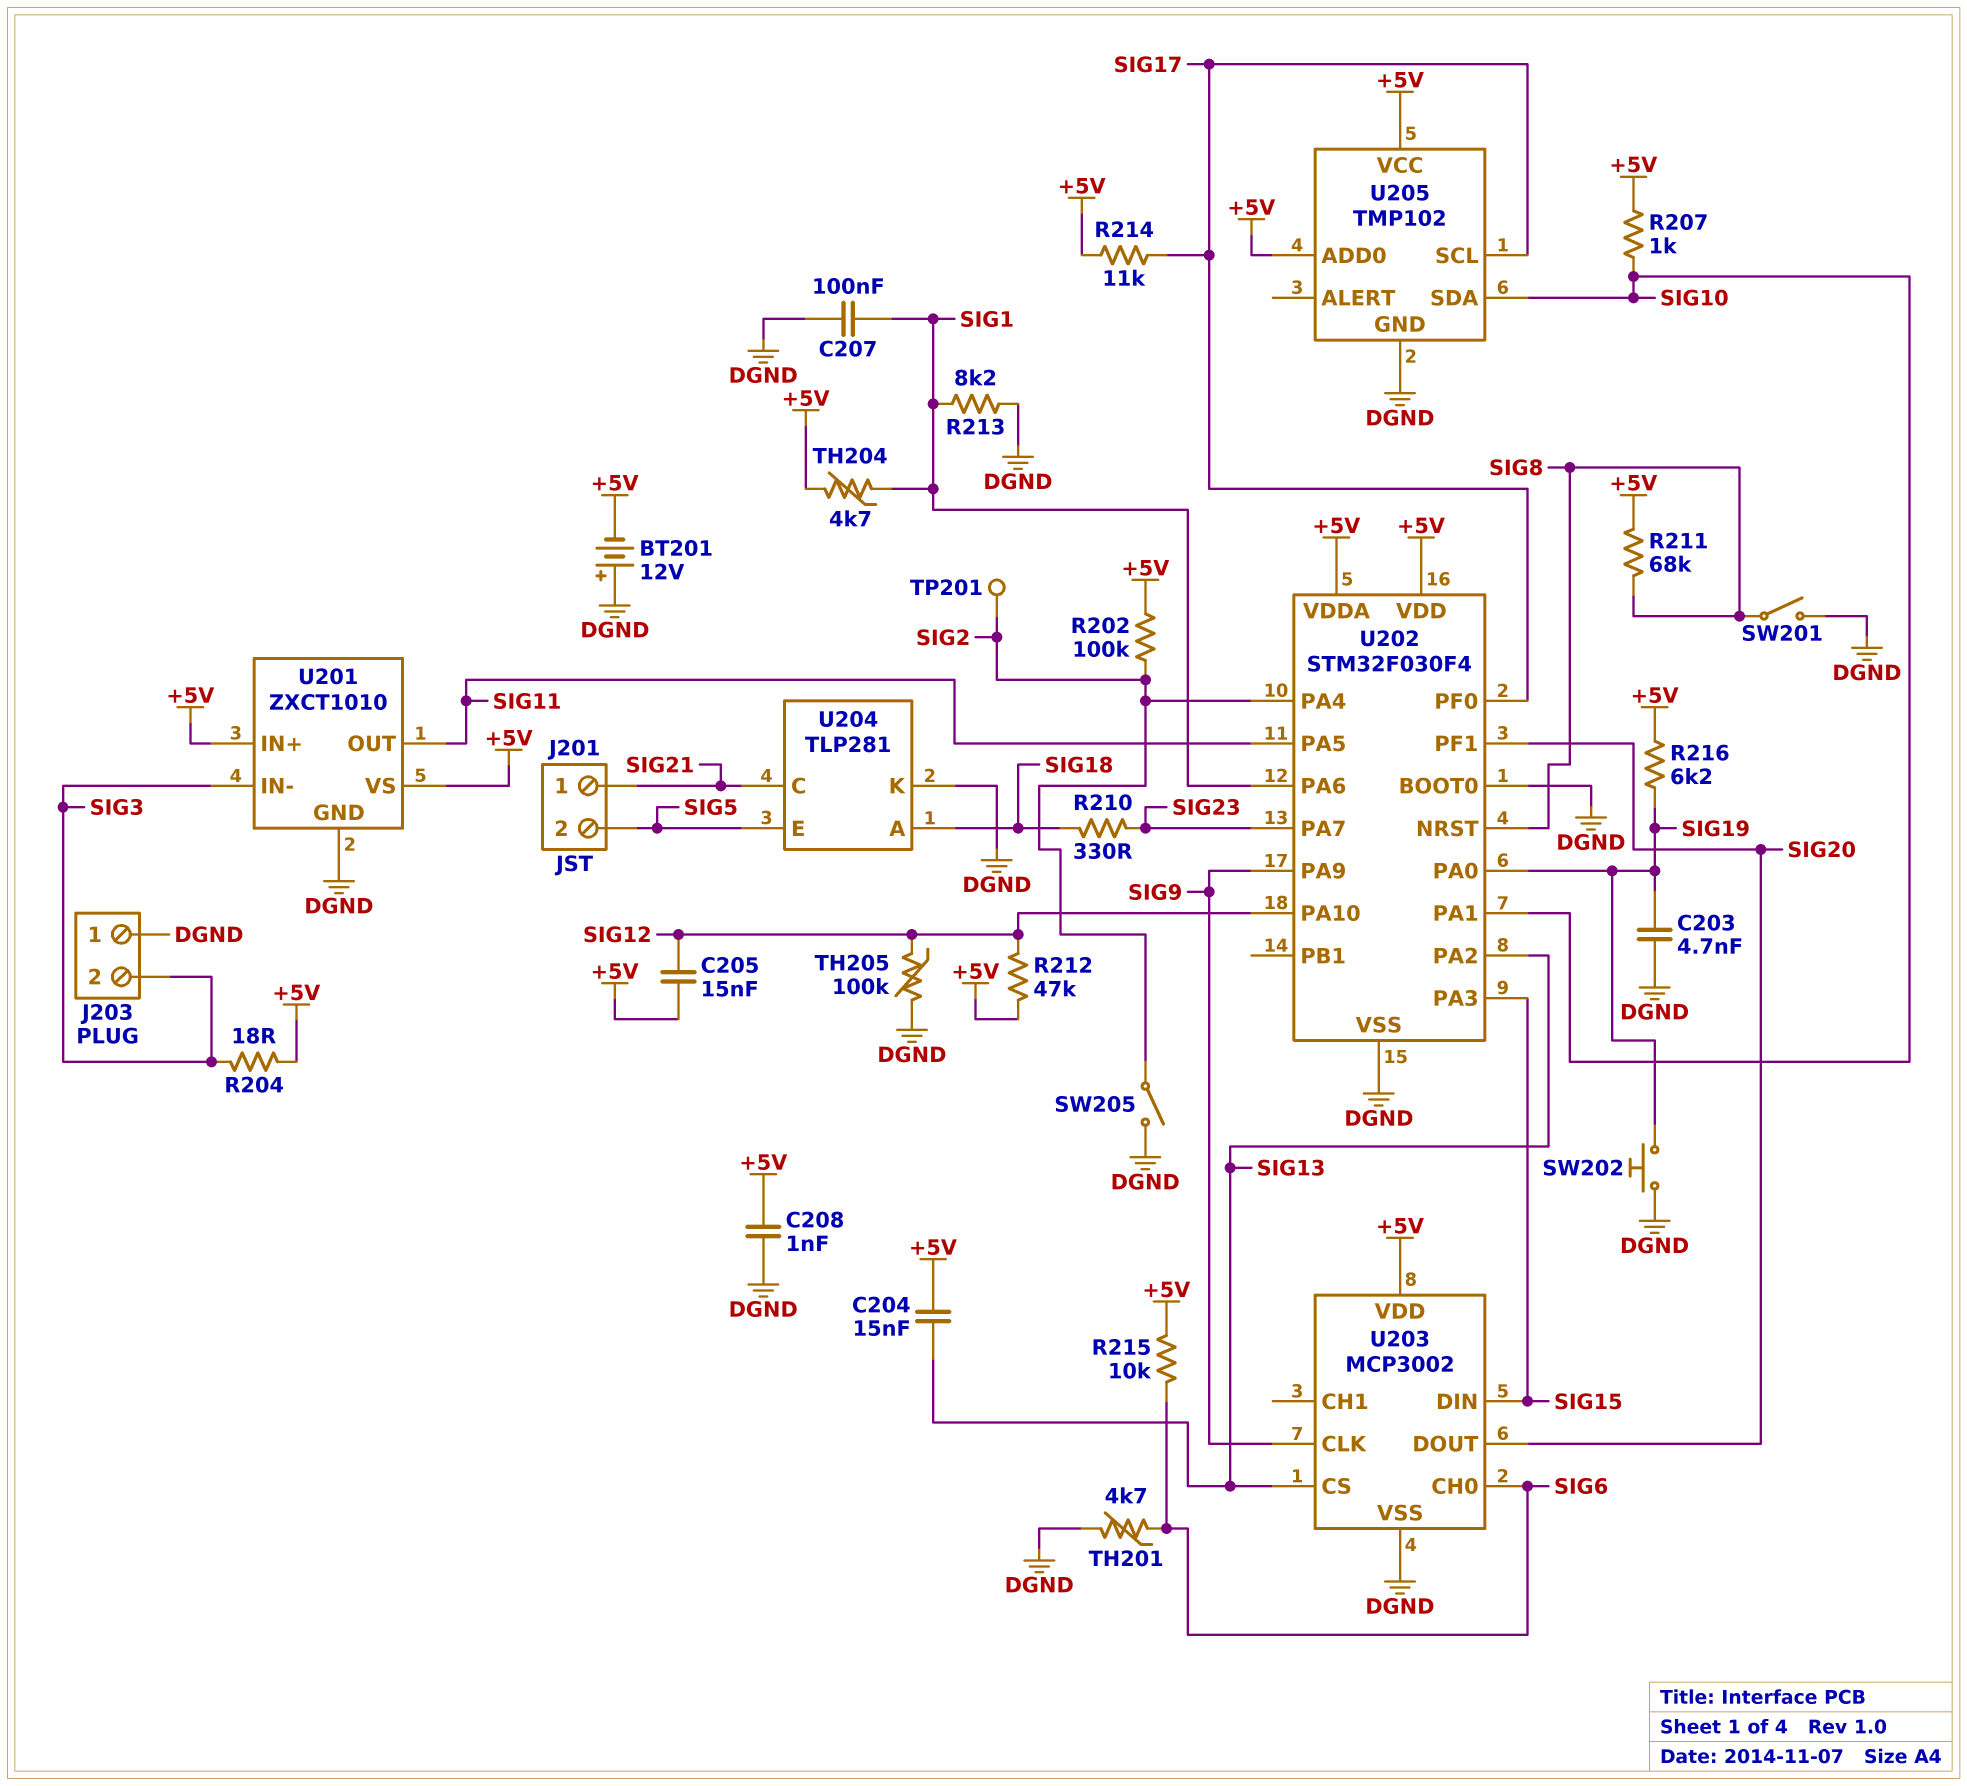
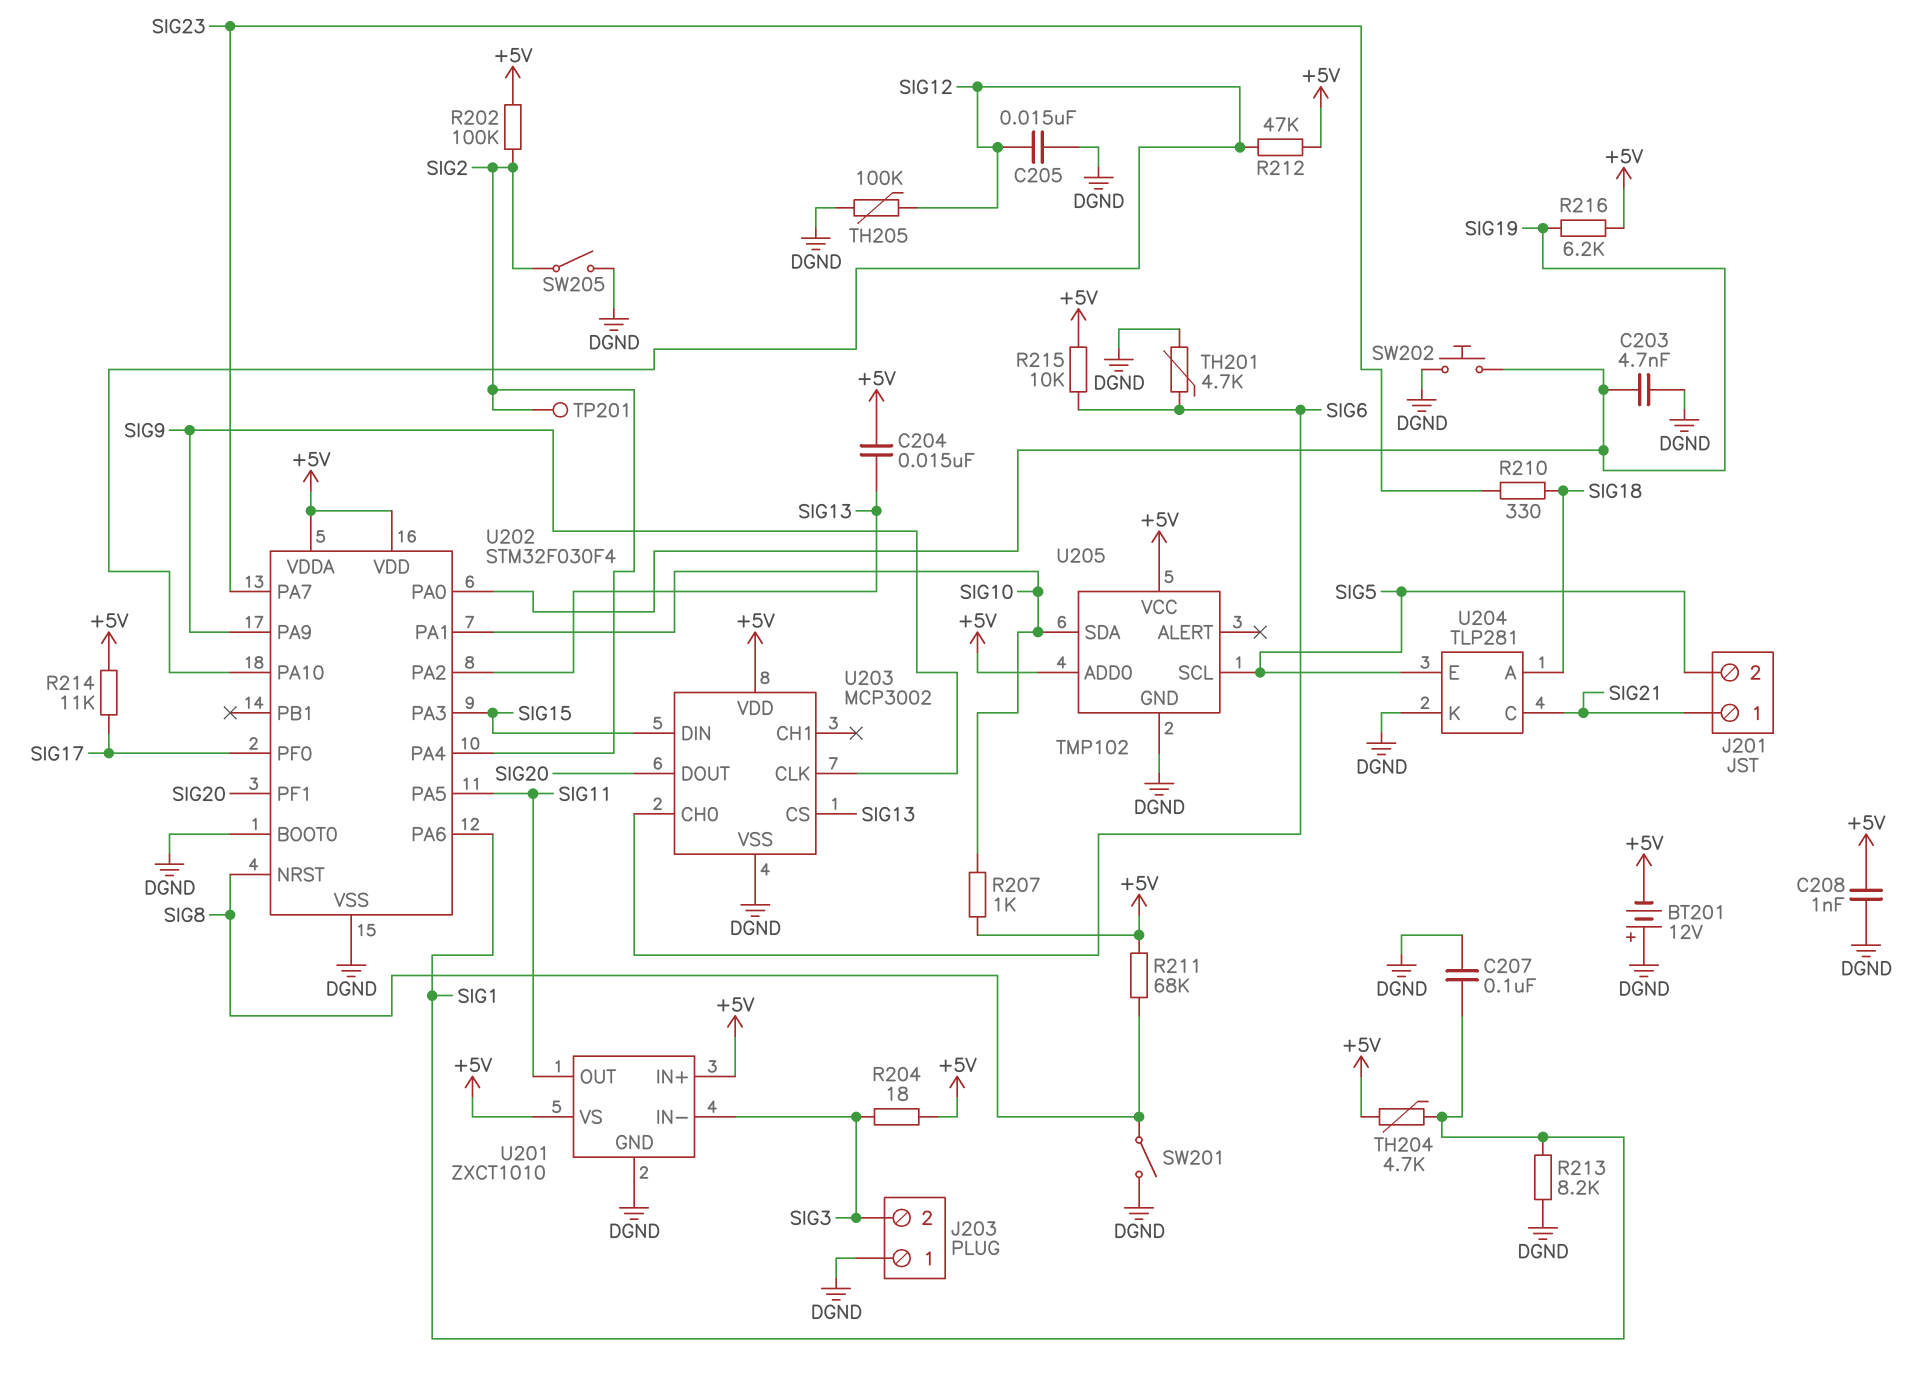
C205: 15nF (+5V, SIG12) -> 15nF (DGND, SIG12)
U205 pin SCL: SIG17 -> SIG5

